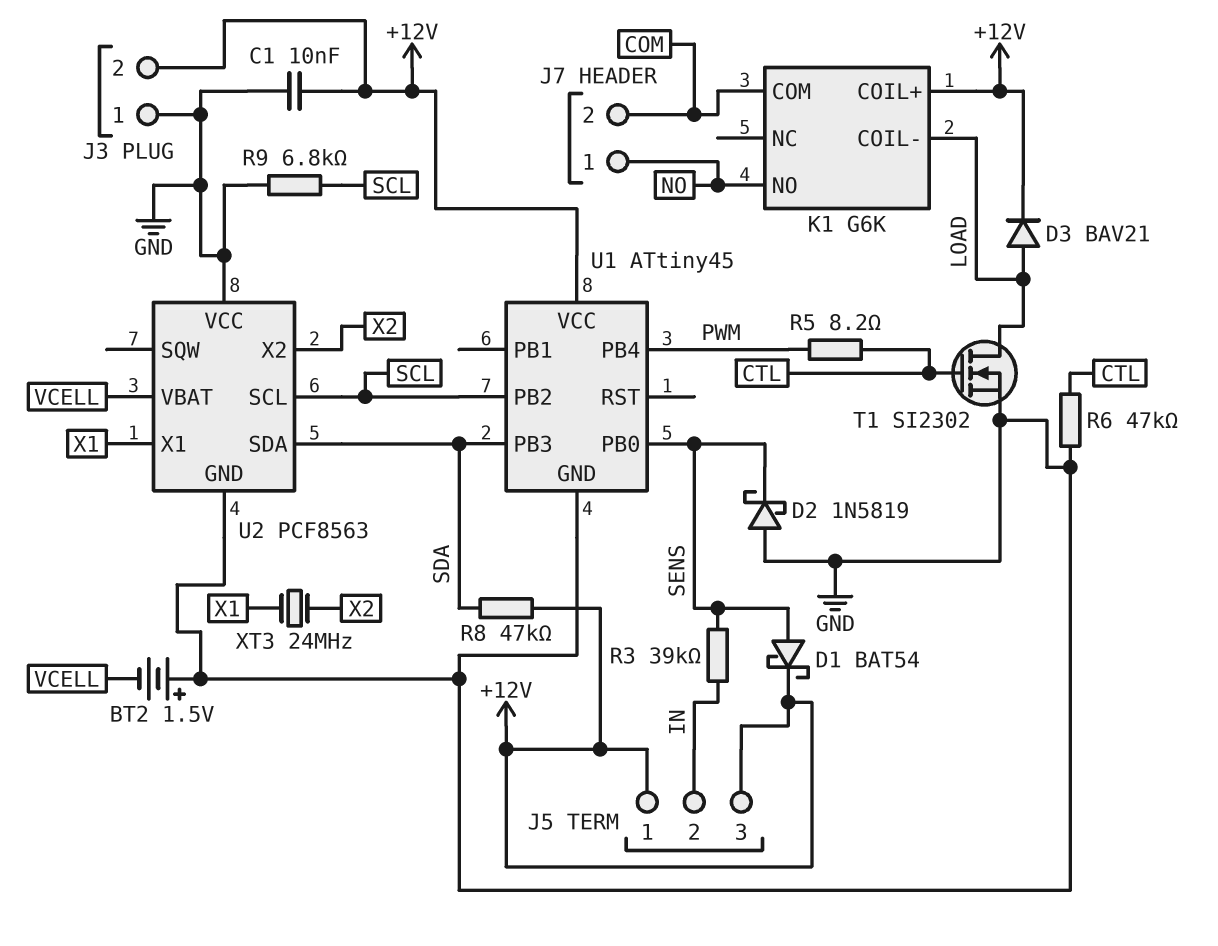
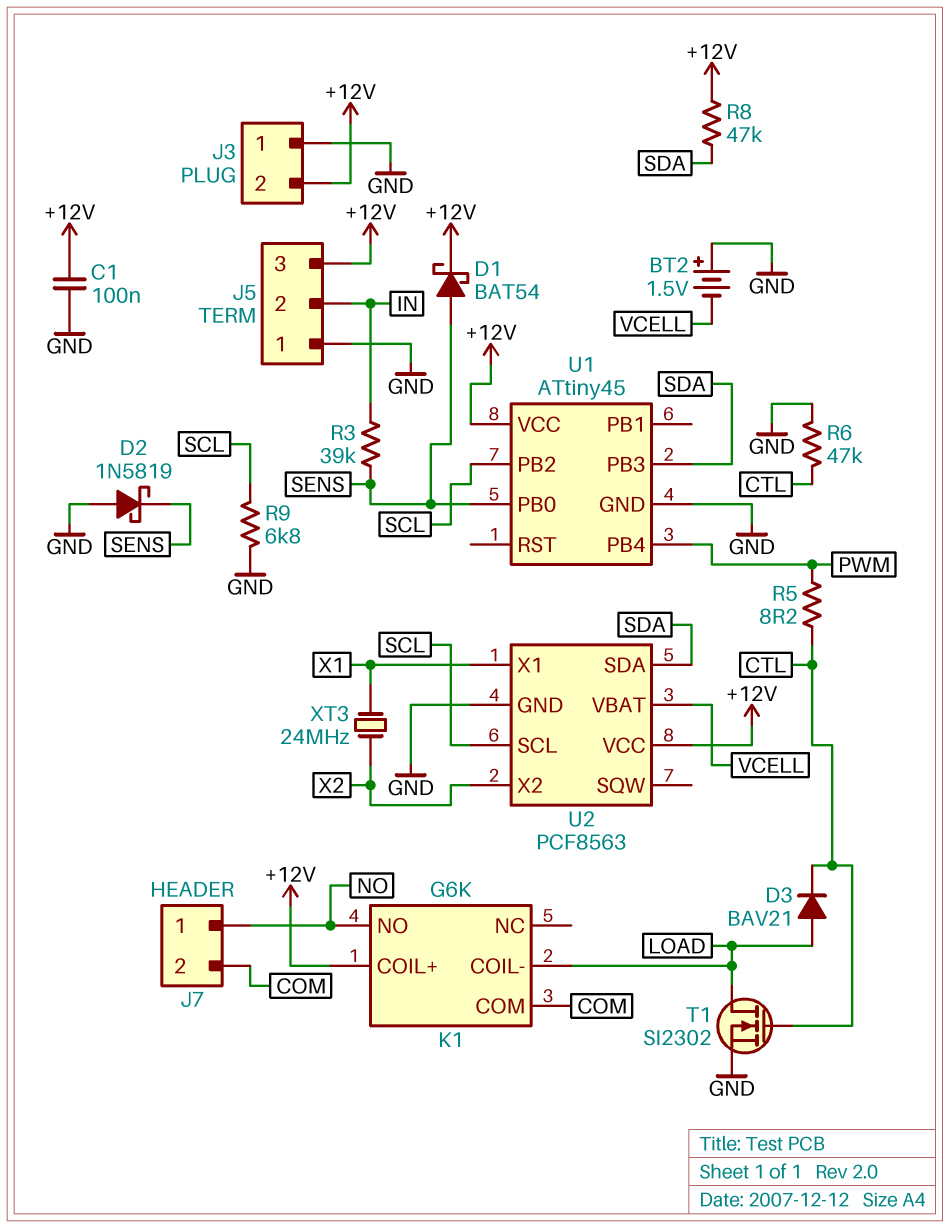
C1: 10nF (+12V, GND) -> 100nF (+12V, GND)
D3: diode BAV21 (A LOAD, K +12V) -> diode BAV21 (A LOAD, K CTL)
J5 pin 1: +12V -> GND
U2 pin VCC: GND -> +12V

